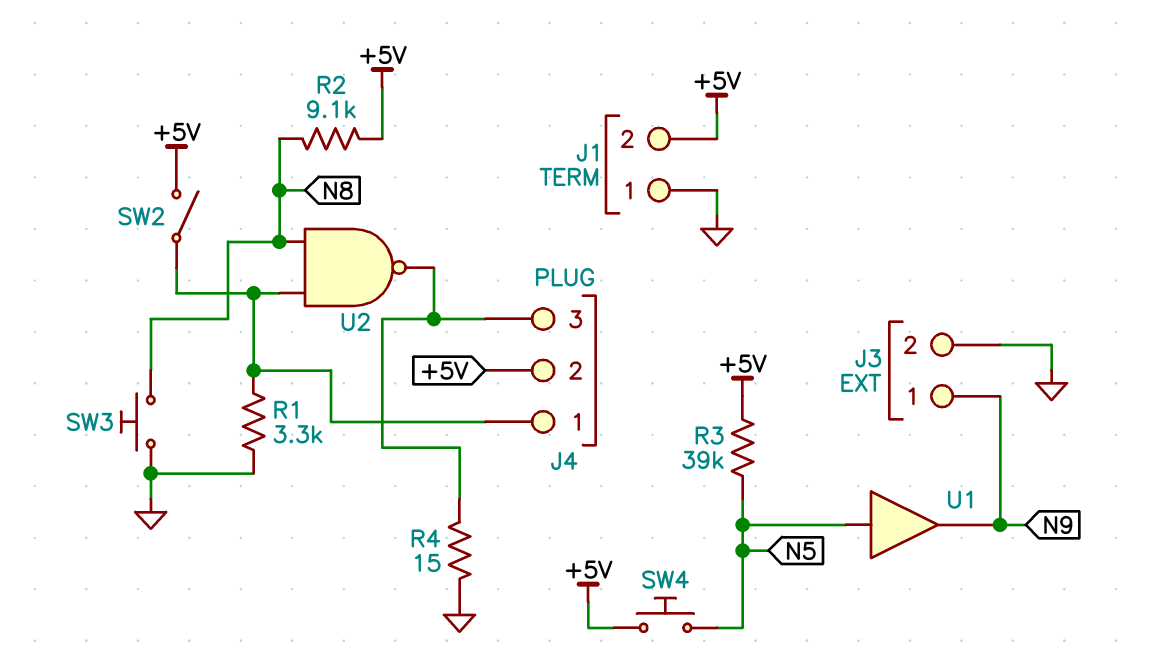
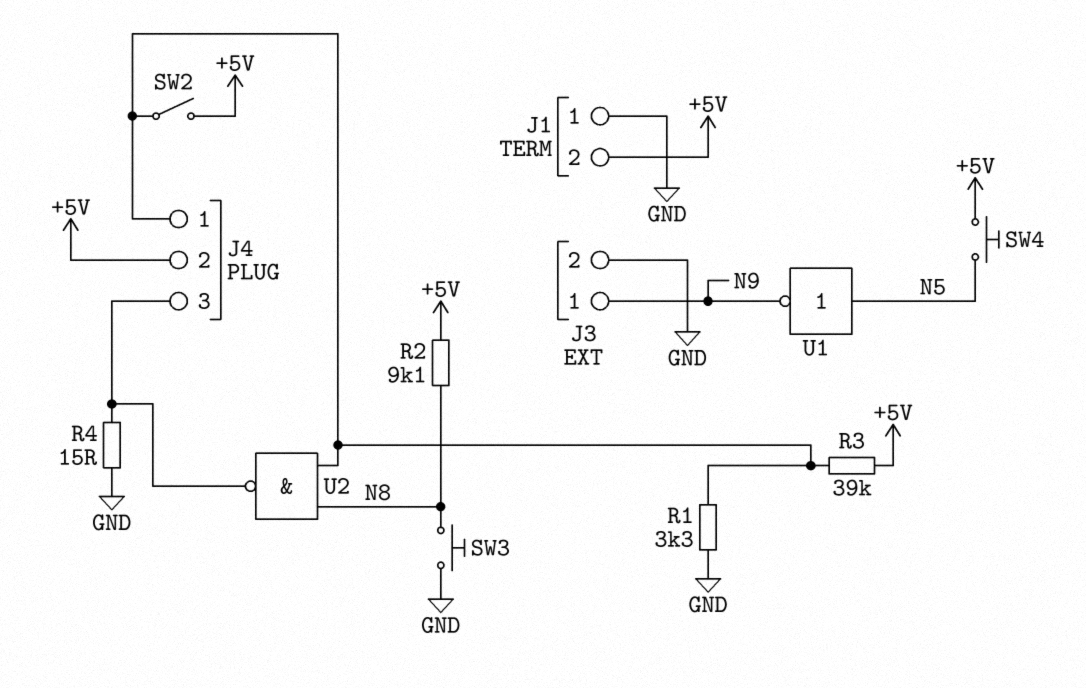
R3: 39k (+5V, N5) -> 39k (+5V, J4/1)
U1: buffer (in N5, out N9) -> NOT (in N5, out N9)

